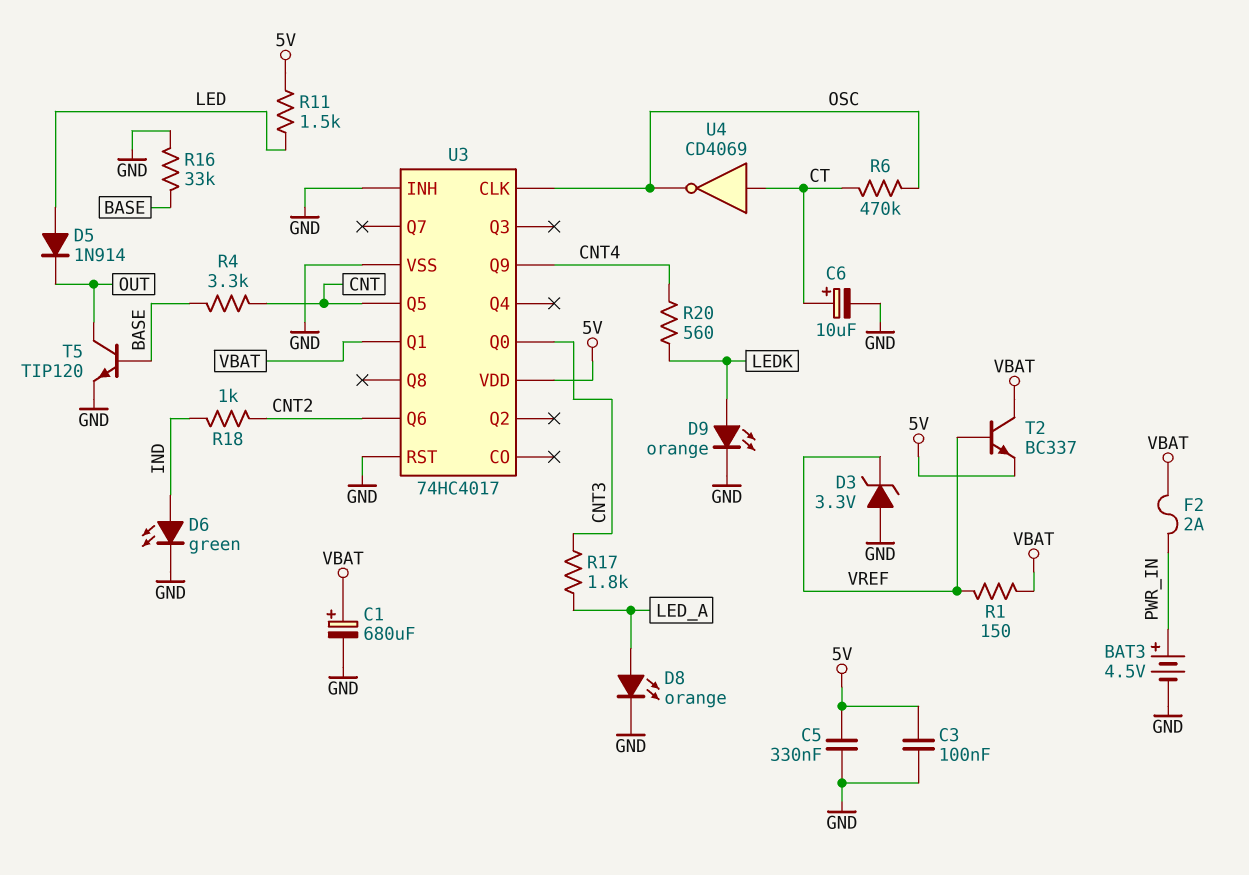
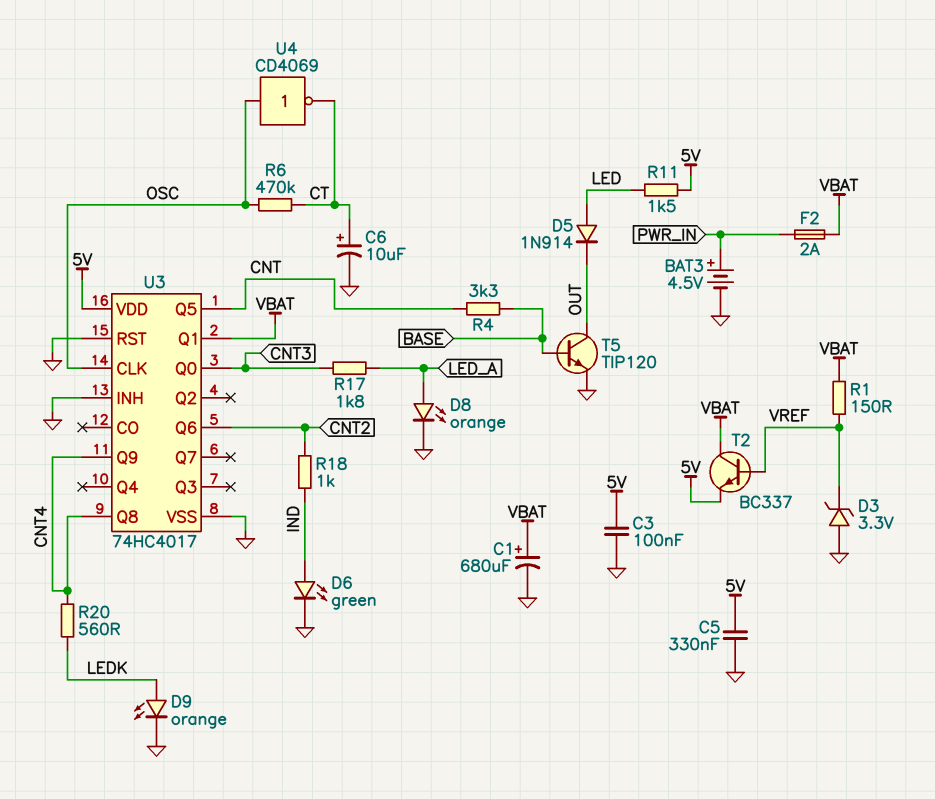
R16: 33k (BASE, GND) -> none
U3 pin Q8: none -> CNT4
U4: NOT CD4069 (in CT, out OSC) -> NOT CD4069 (in OSC, out CT)

